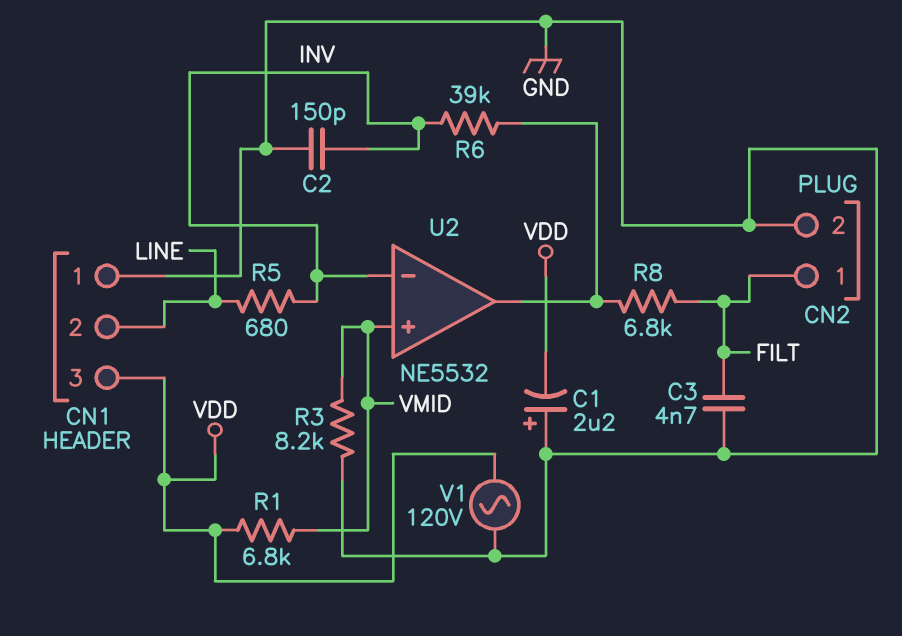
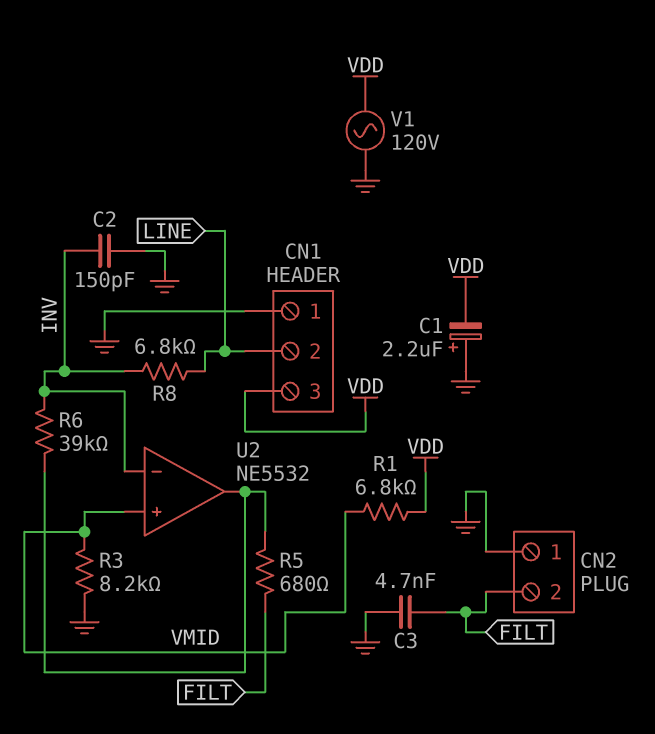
CN2 pin 1: FILT -> GND
CN2 pin 2: GND -> FILT
R5: 680 (INV, LINE) -> 680 (FILT, U2/out)
R8: 6.8k (FILT, U2/out) -> 6.8k (INV, LINE)

